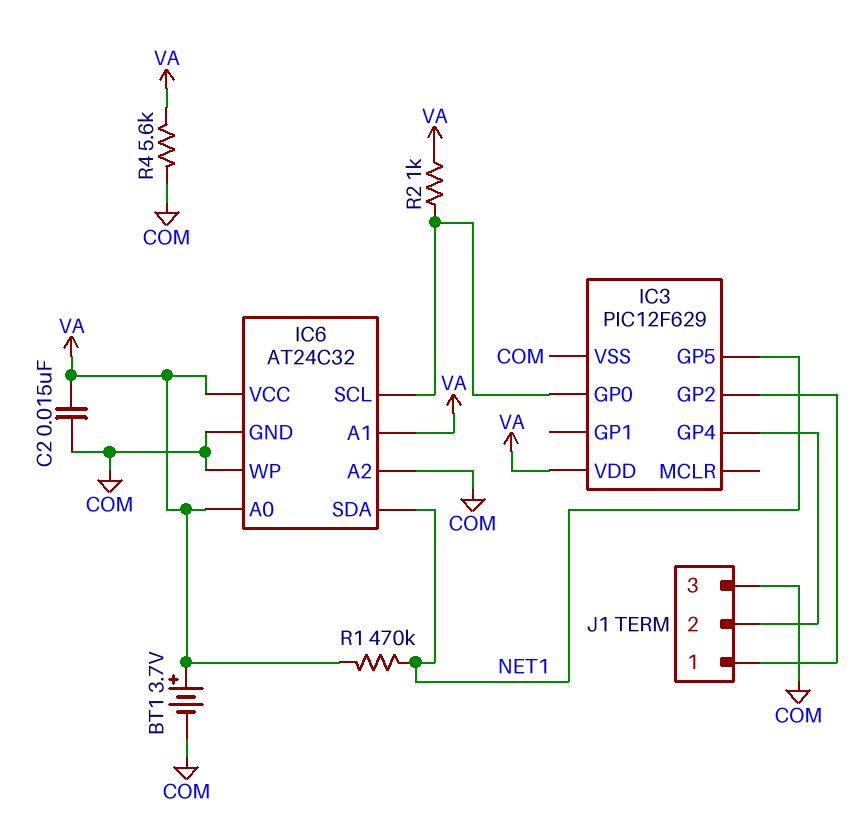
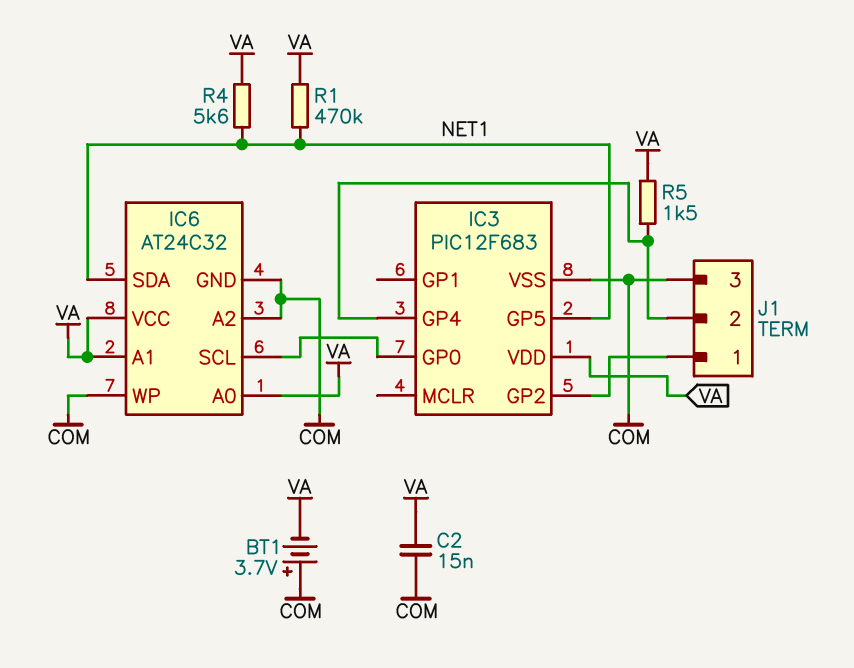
BT1: 3.7V (plus VA, minus COM) -> 3.7V (plus COM, minus VA)
IC3: PIC12F629 -> PIC12F683
R2: 1k (IC3/GP0, VA) -> none
R4: 5.6k (COM, VA) -> 5.6k (NET1, VA)
R5: none -> 1.5k (IC3/GP4, VA)

